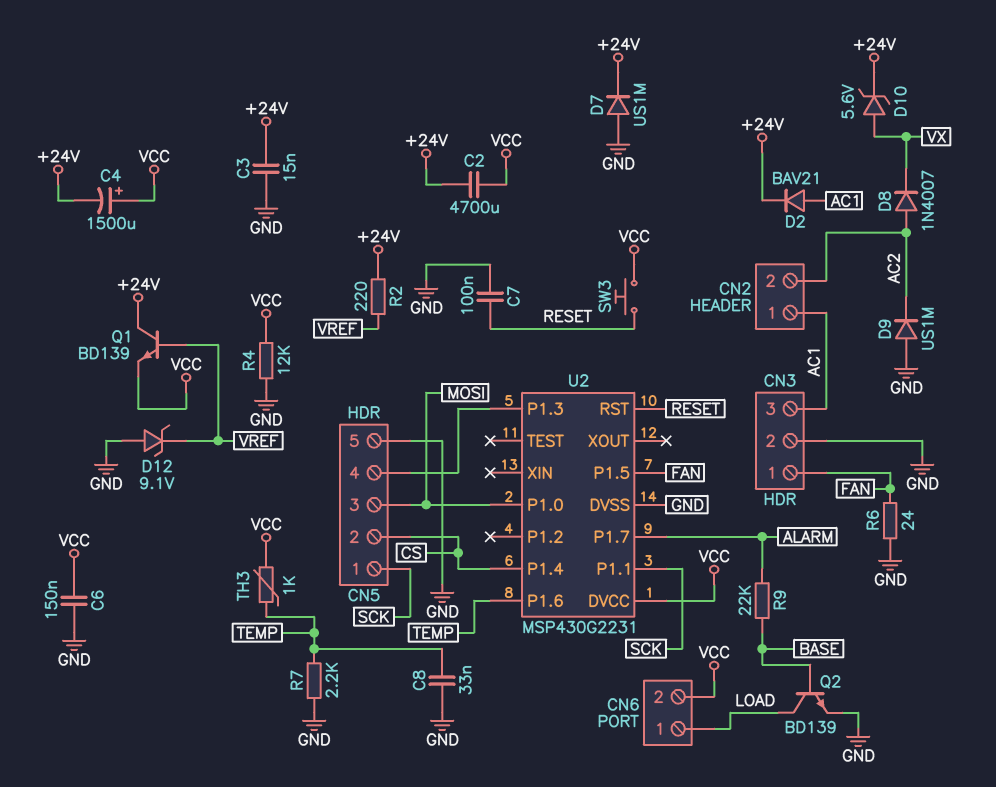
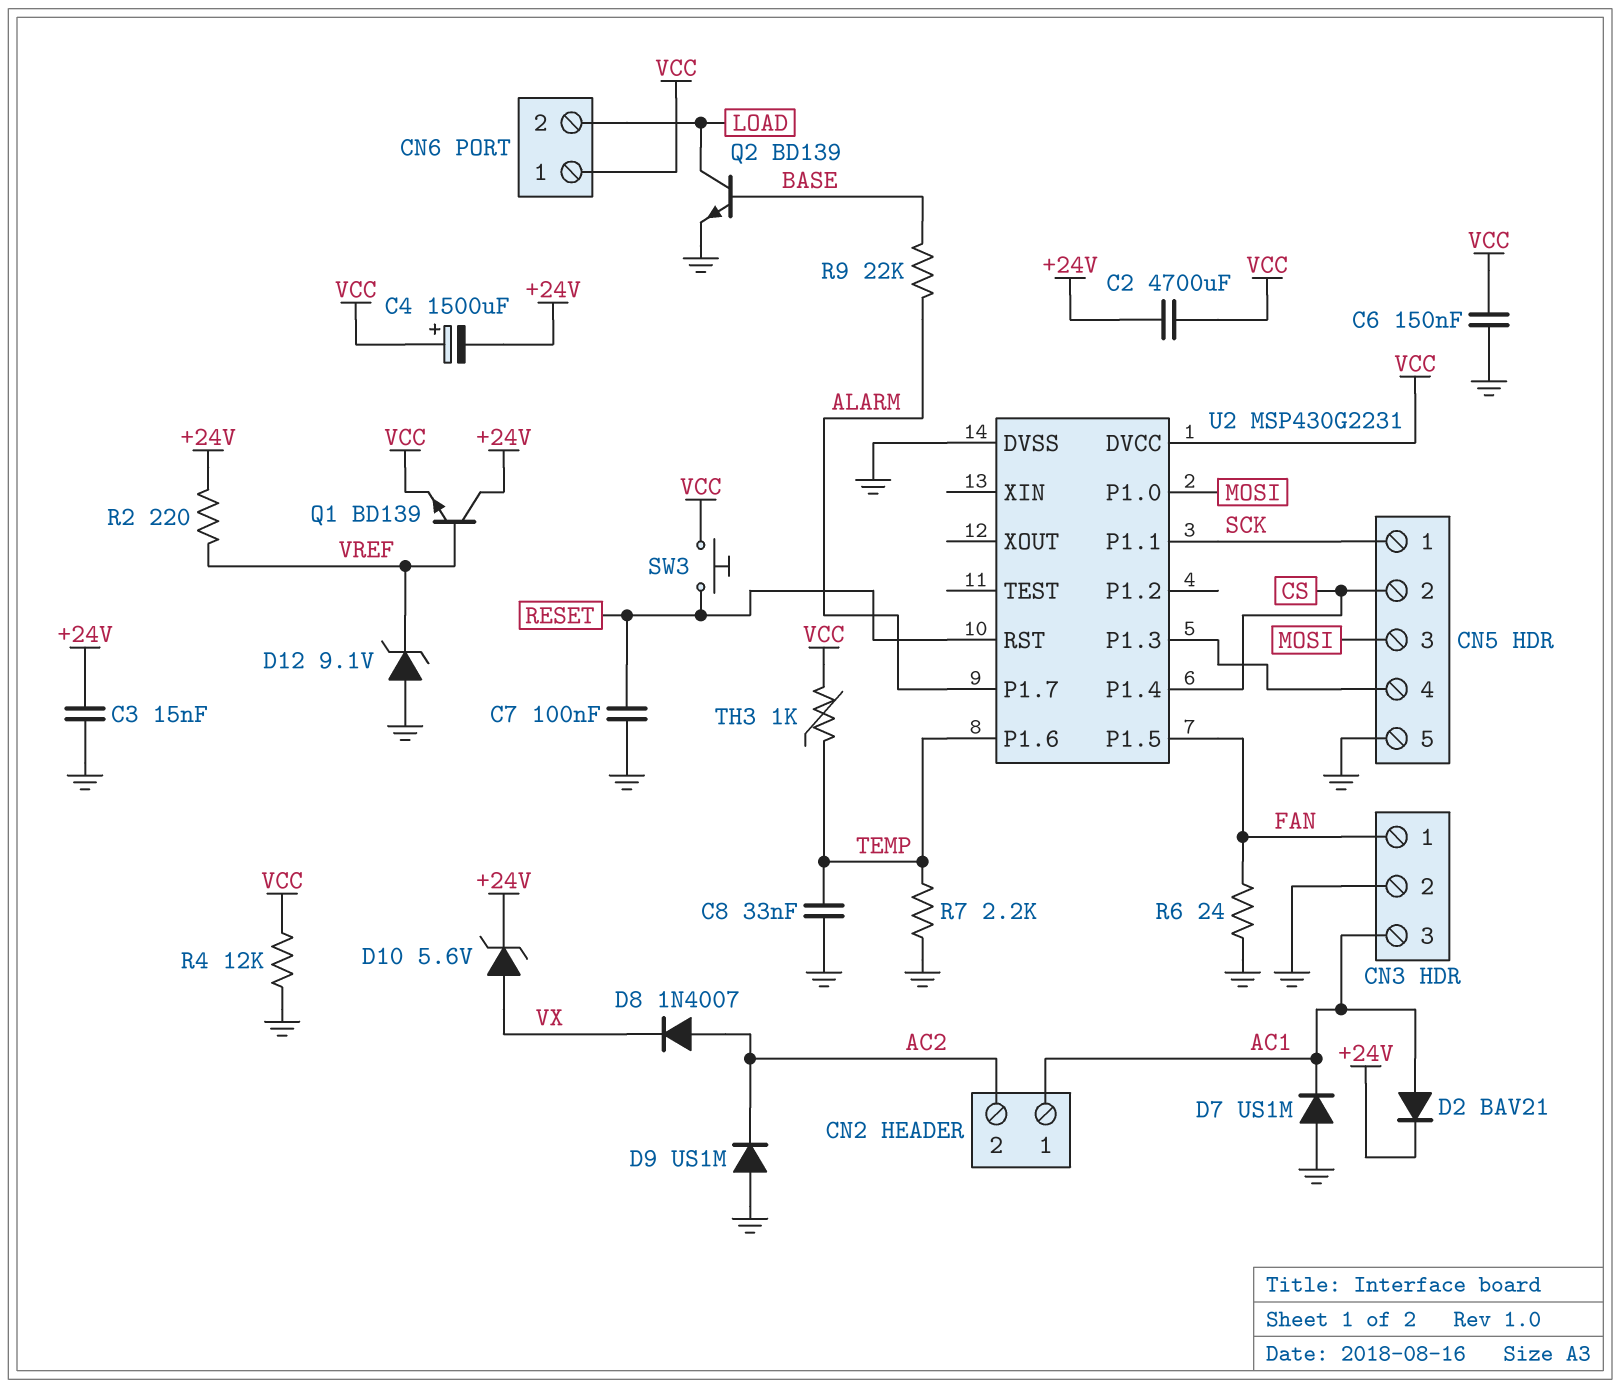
CN6 pin 1: LOAD -> VCC
CN6 pin 2: VCC -> LOAD
D7: diode US1M (A GND, K +24V) -> diode US1M (A GND, K AC1)

